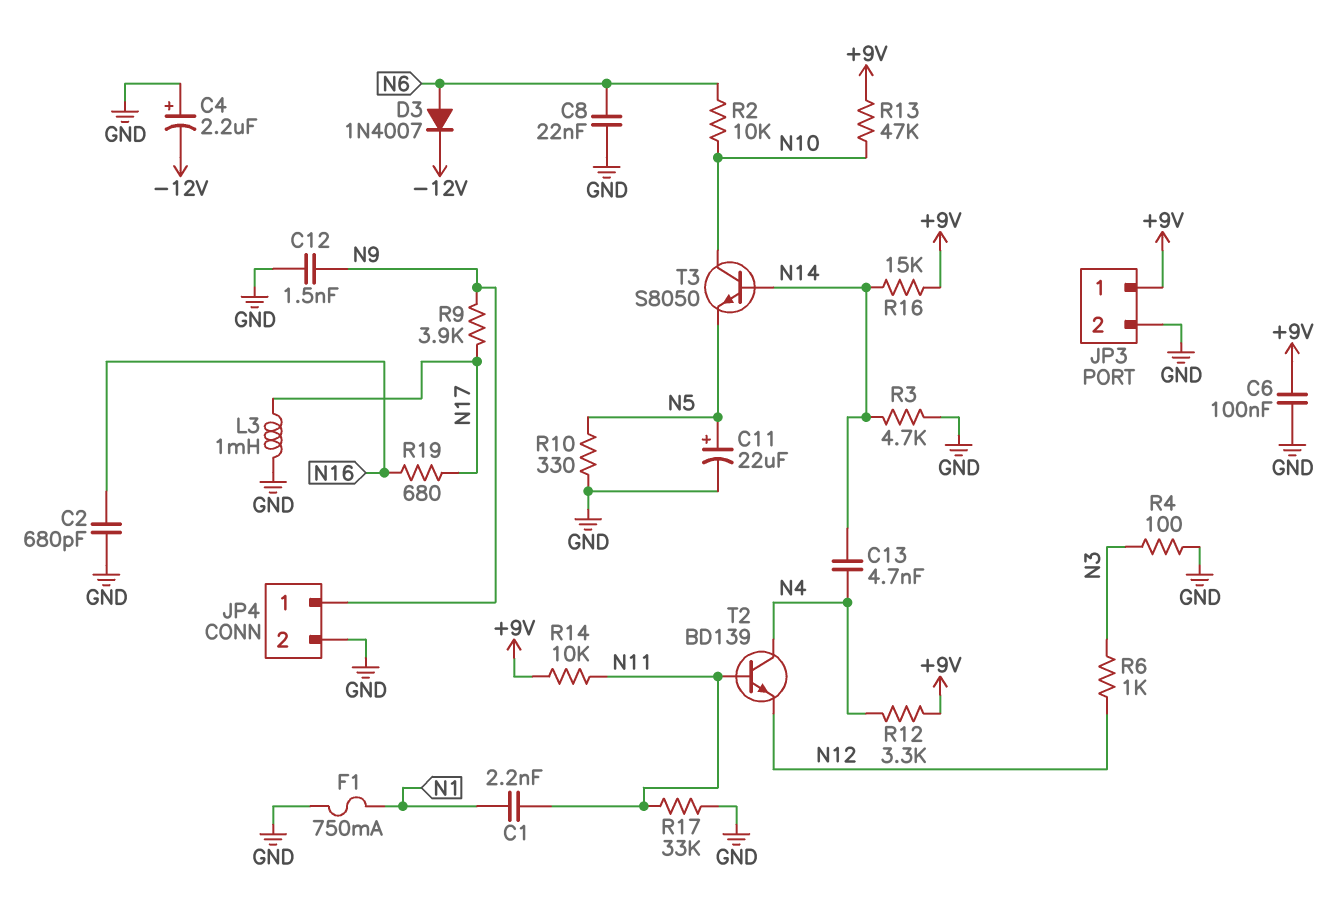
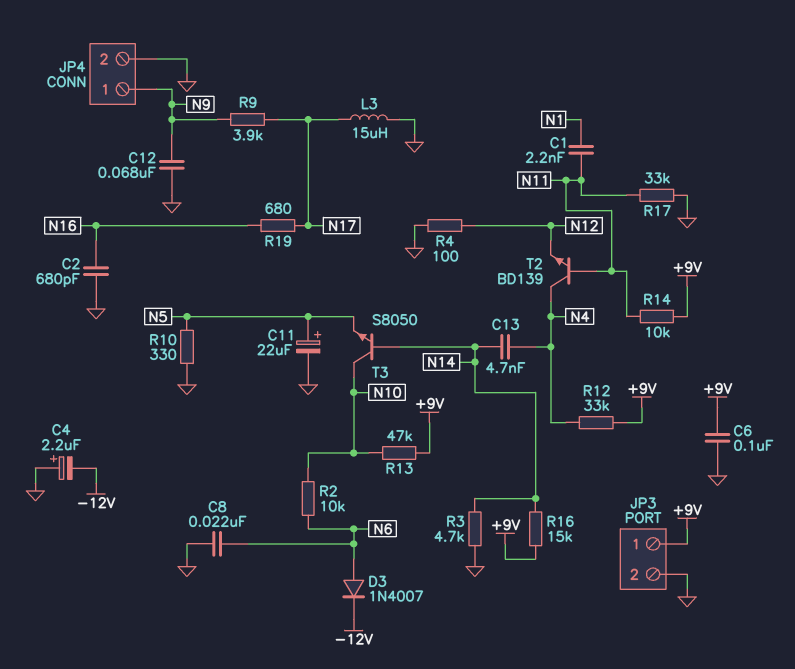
C12: 1.5nF (GND, N9) -> 68nF (GND, N9)
F1: 750mA (GND, N1) -> none
L3: 1mH (GND, N17) -> 15uH (GND, N17)
R4: 100 (GND, N3) -> 100 (GND, N12)
R6: 1k (N3, N12) -> none
R12: 3.3k (+9V, N4) -> 33k (+9V, N4)

